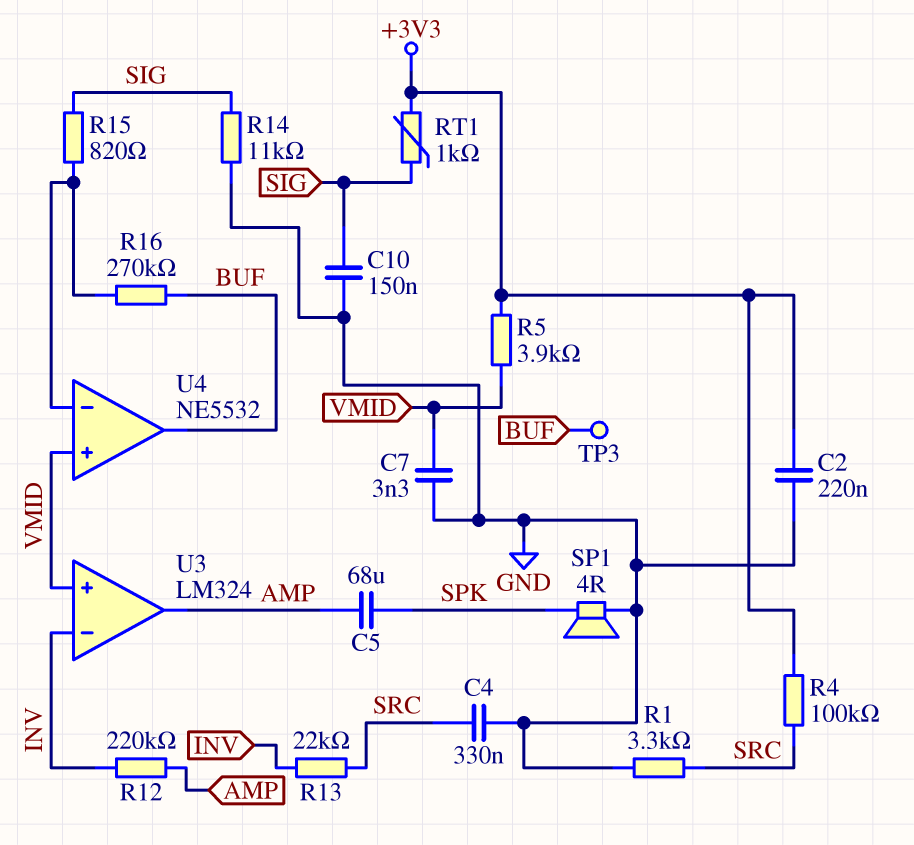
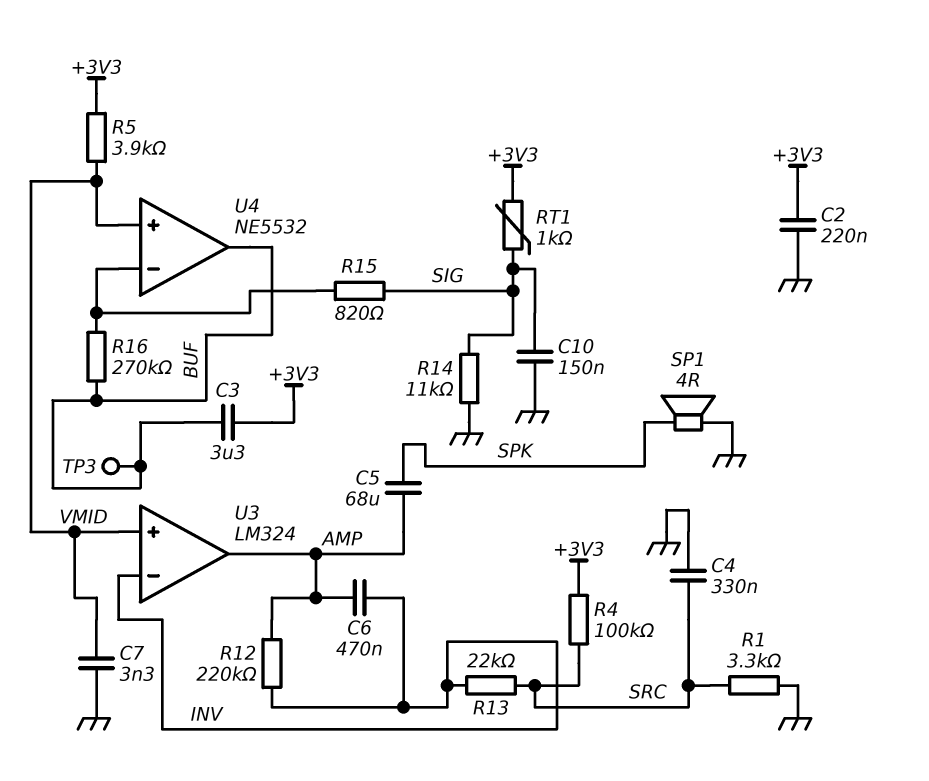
C3: none -> 3.3uF (+3V3, BUF)
C6: none -> 470nF (AMP, INV)

